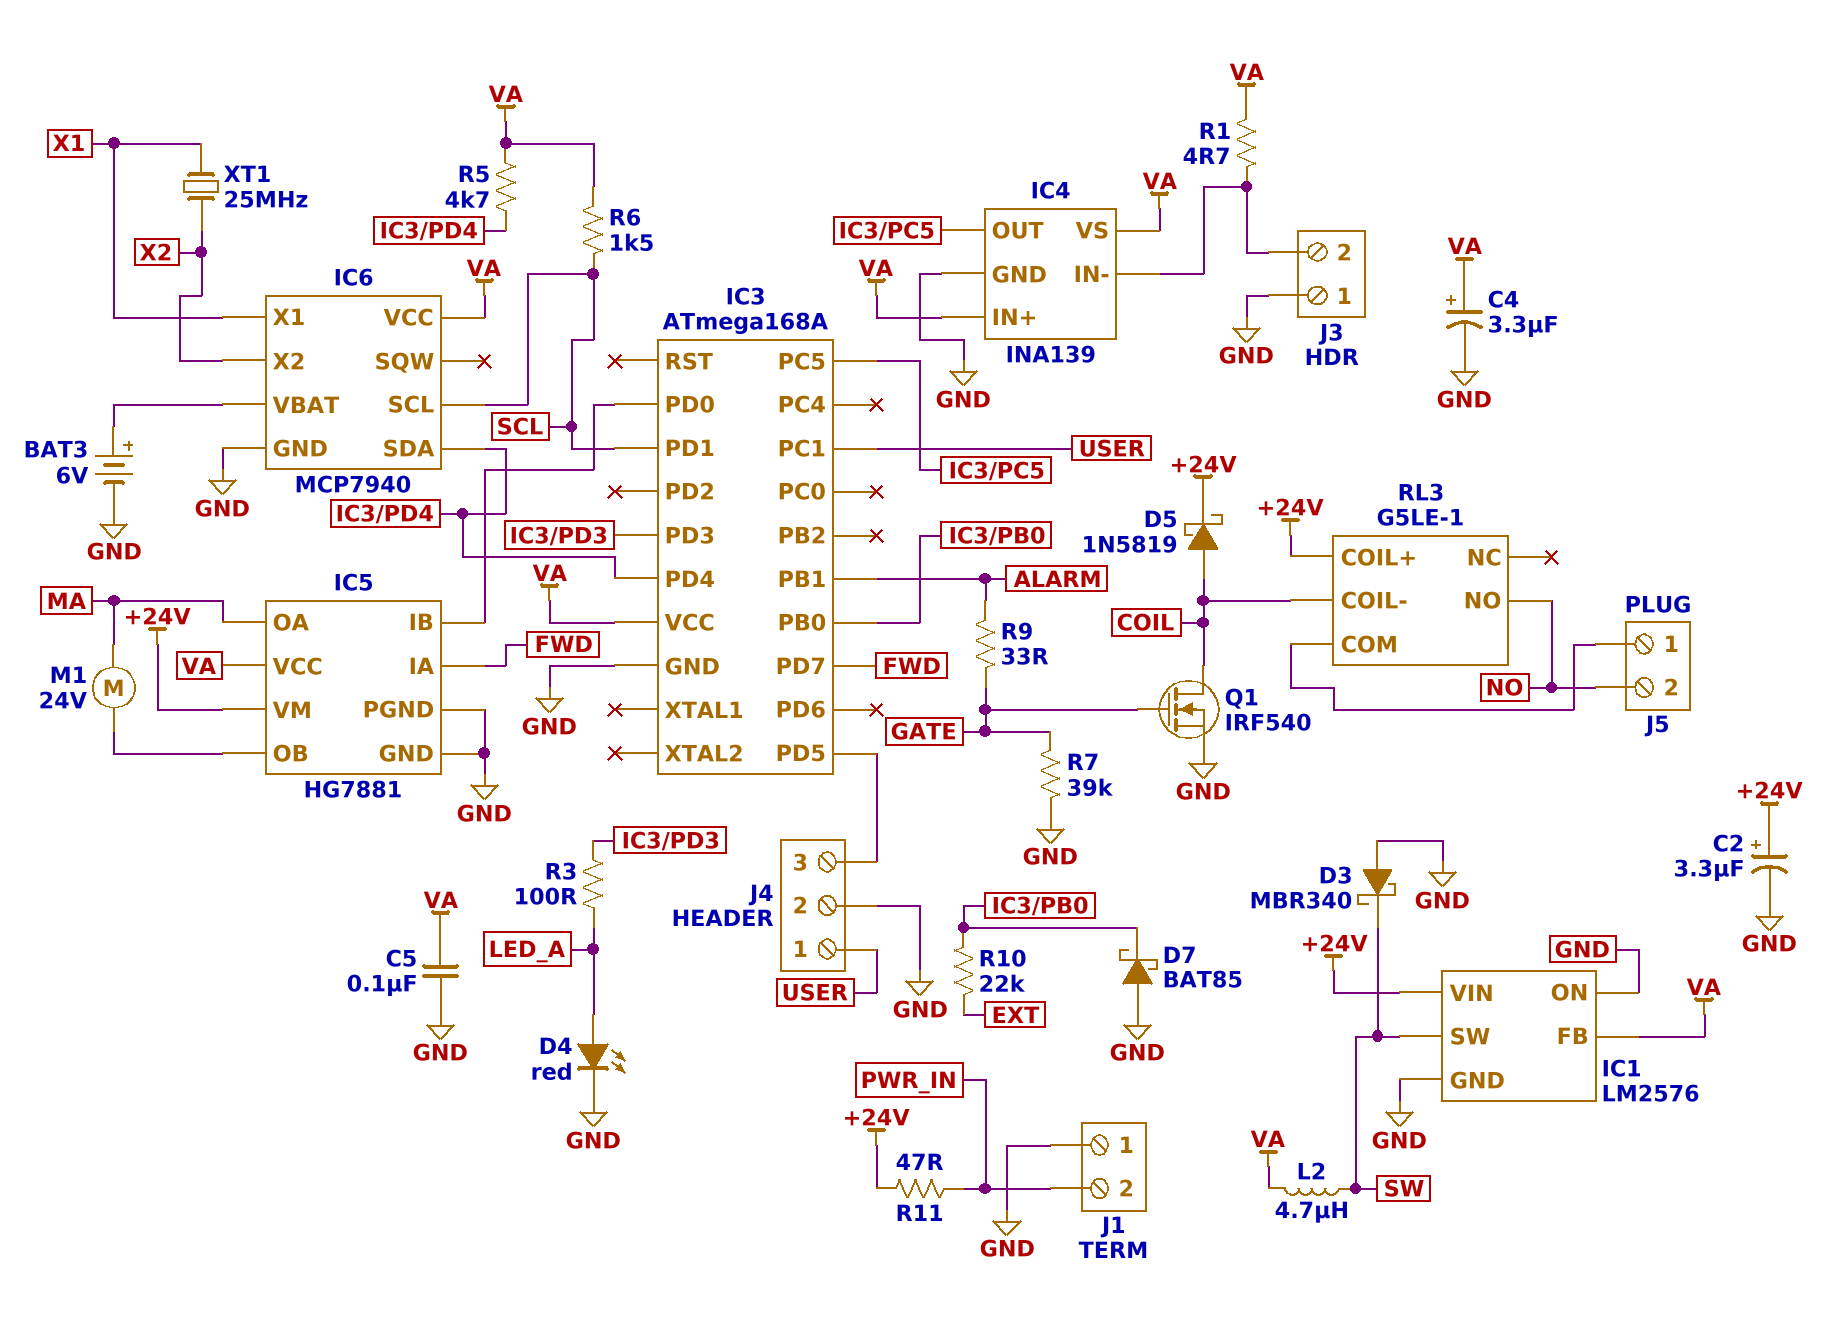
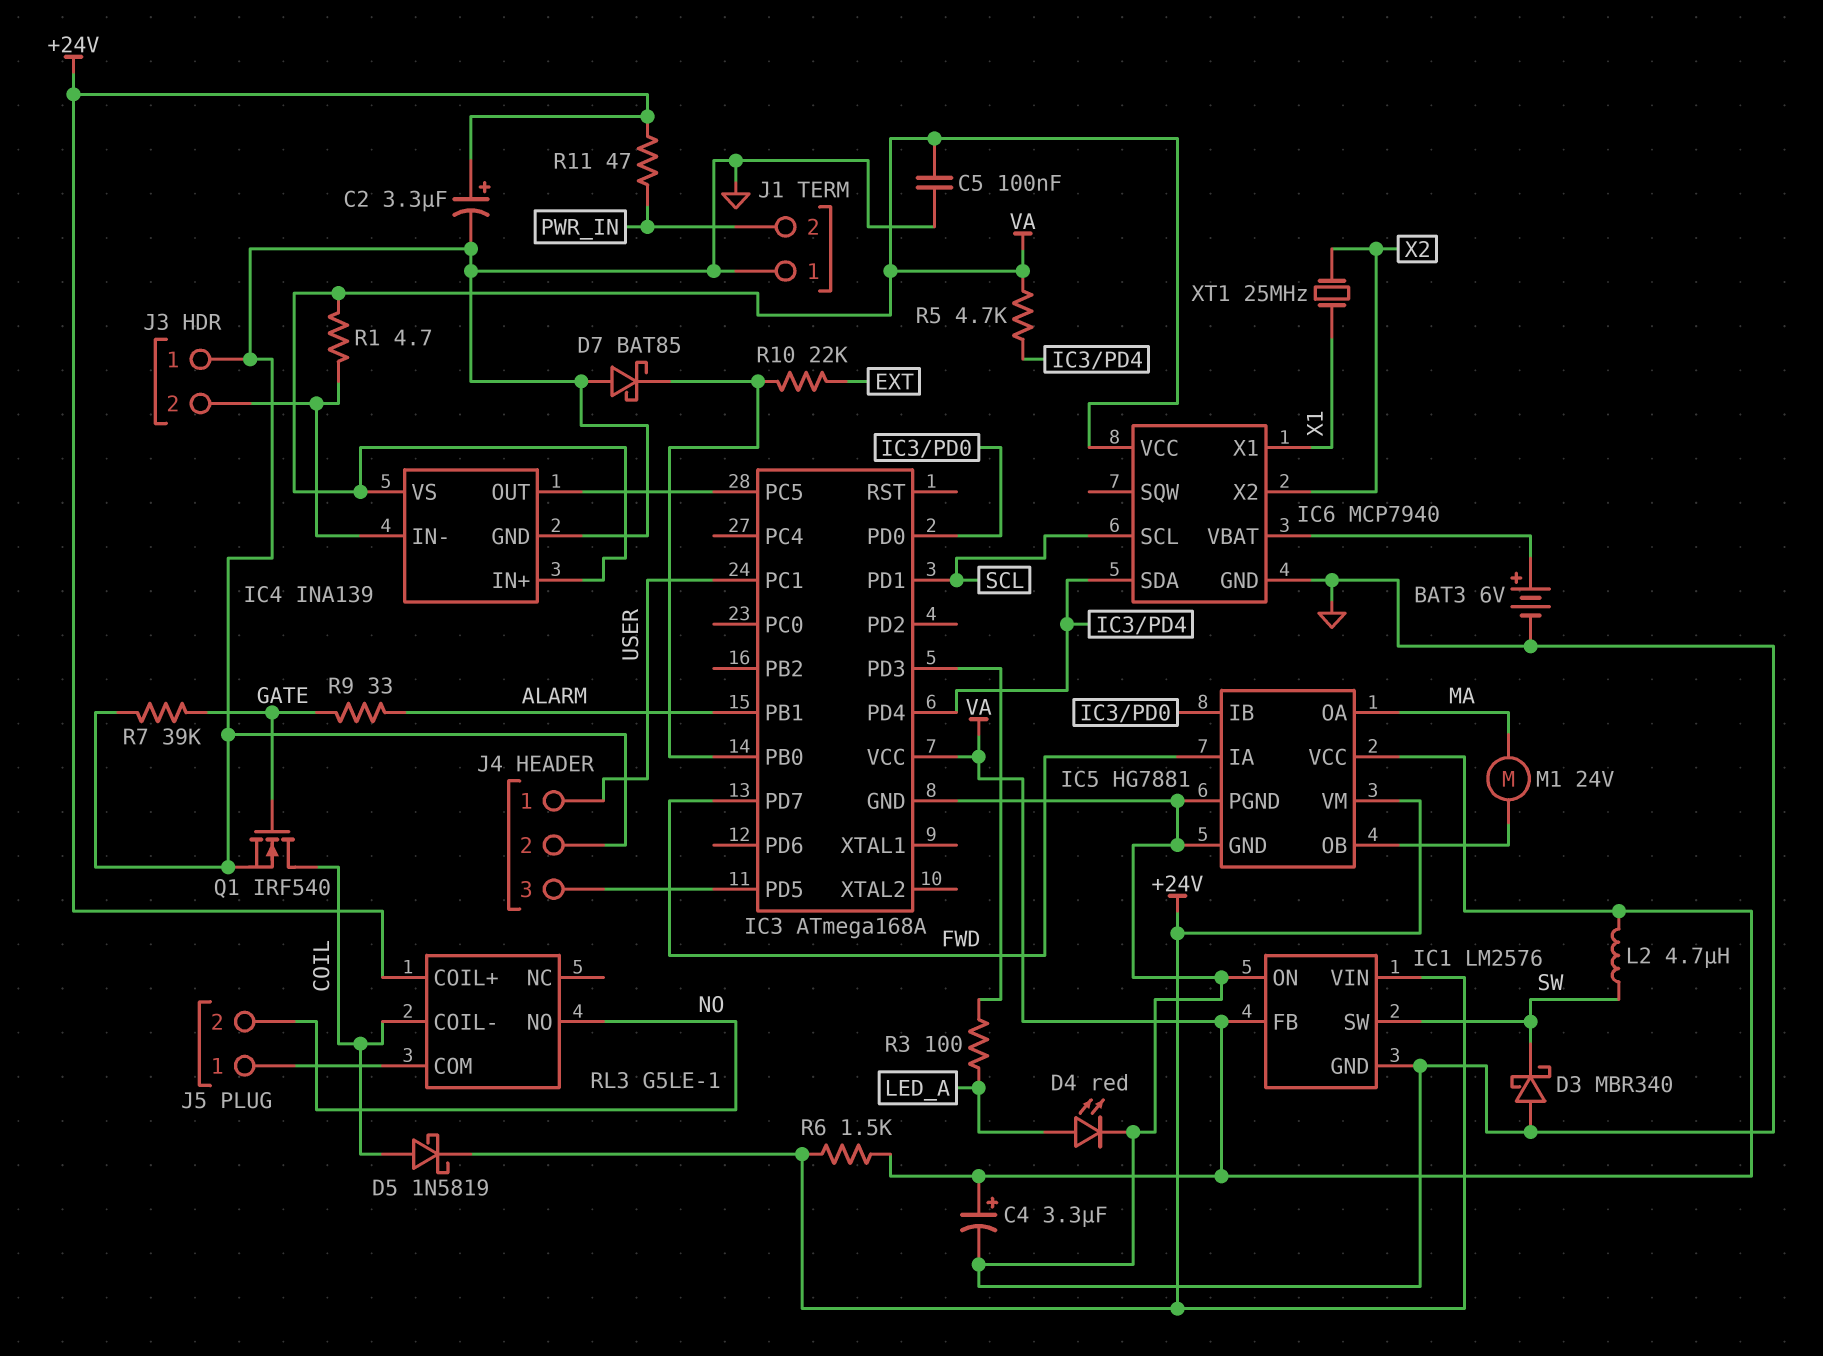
R6: 1.5k (SCL, VA) -> 1.5k (+24V, VA)

